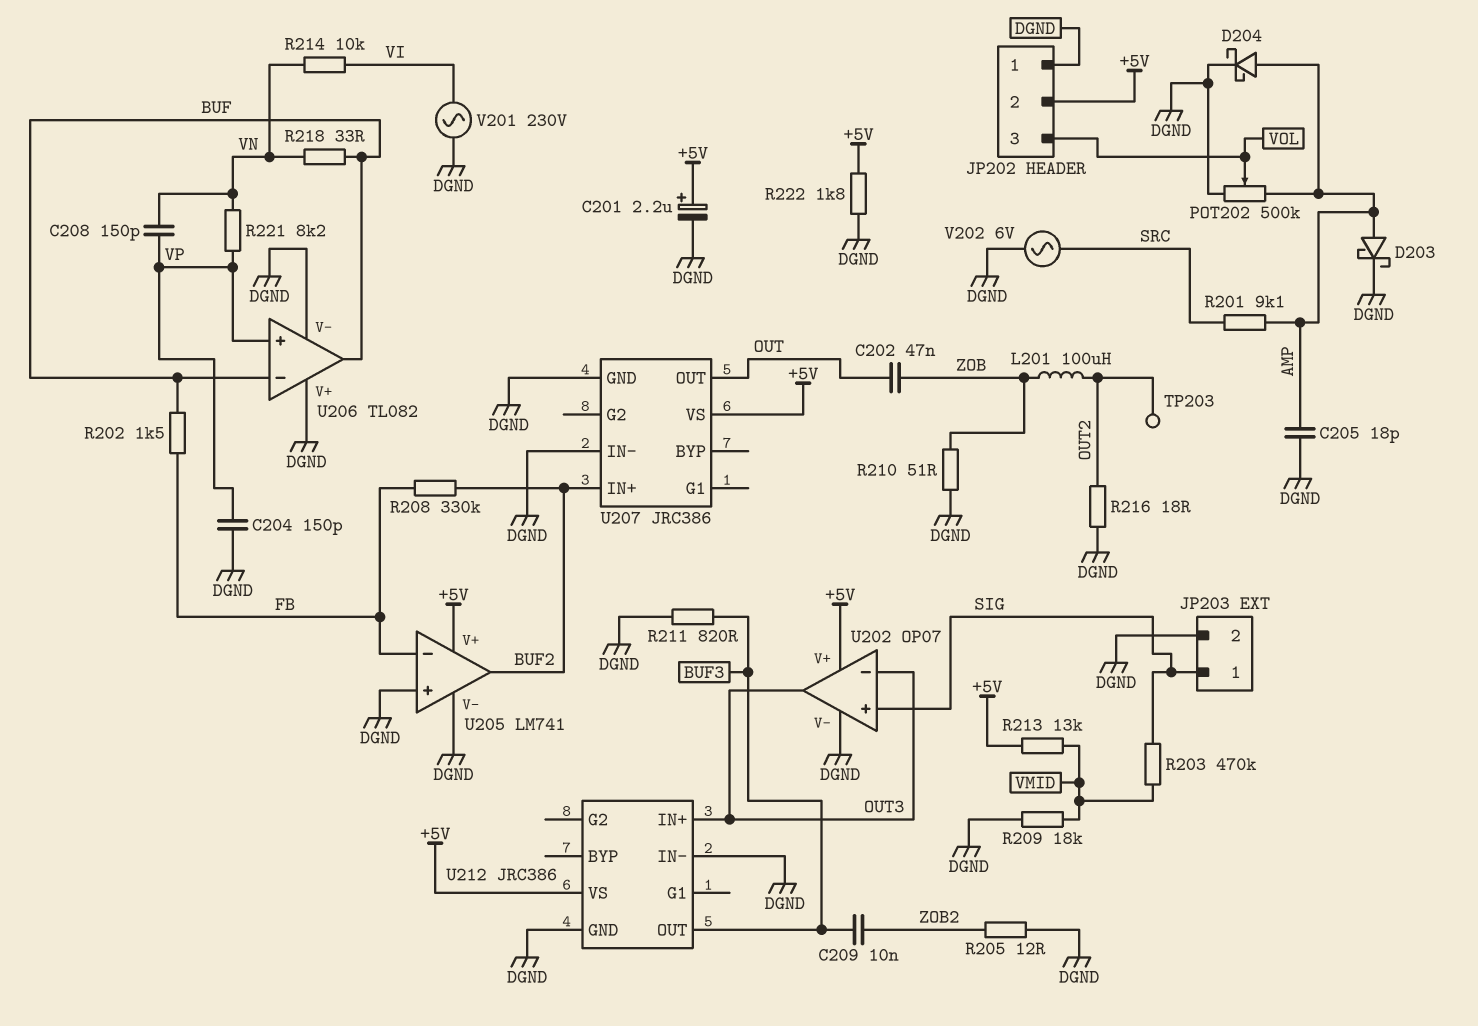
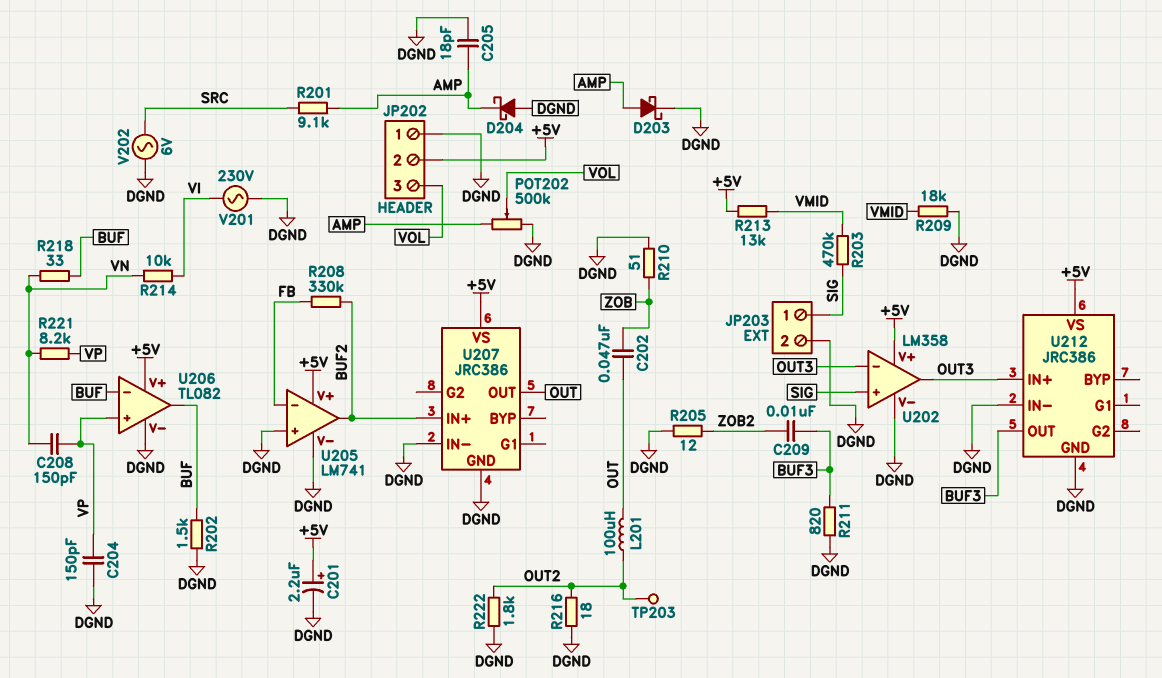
D204: schottky (A AMP, K DGND) -> schottky (A DGND, K AMP)
L201: 100uH (OUT2, ZOB) -> 100uH (OUT, OUT2)
R202: 1.5k (BUF, FB) -> 1.5k (BUF, DGND)
R222: 1.8k (+5V, DGND) -> 1.8k (DGND, OUT2)
U202: OP07 -> LM358
U206 pin V+: DGND -> +5V

